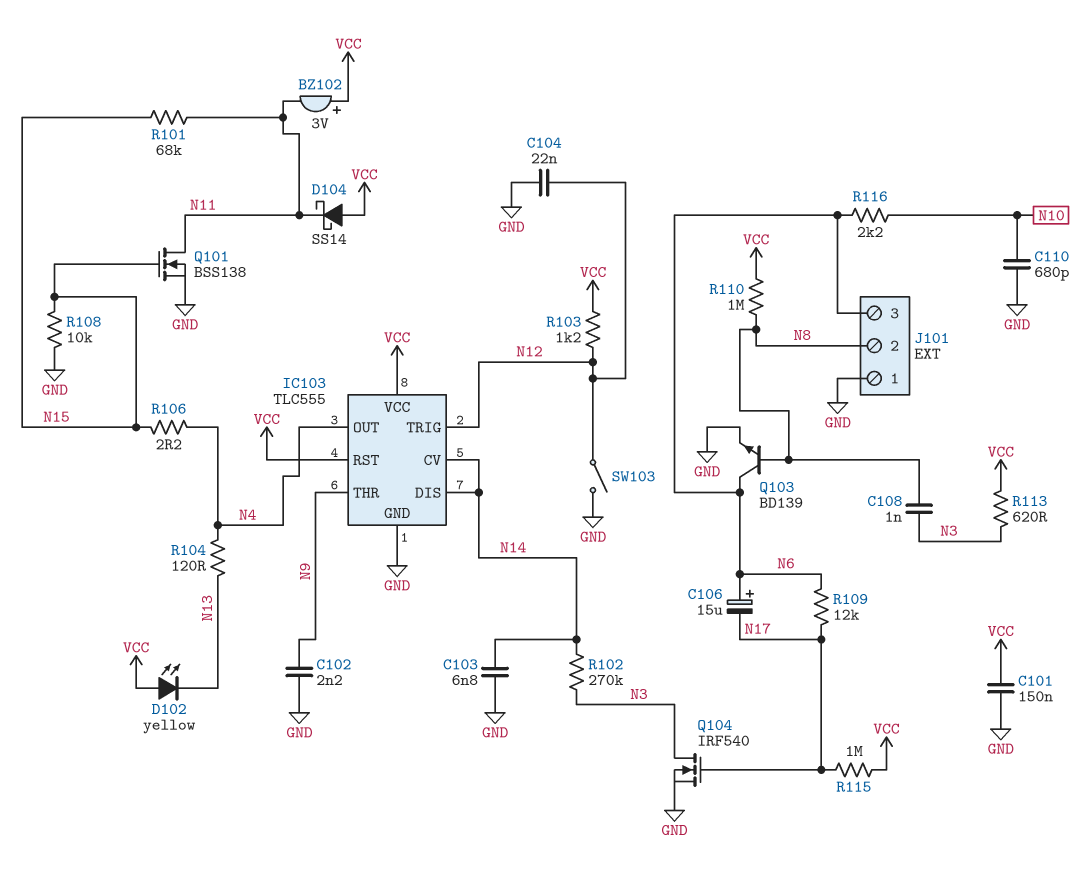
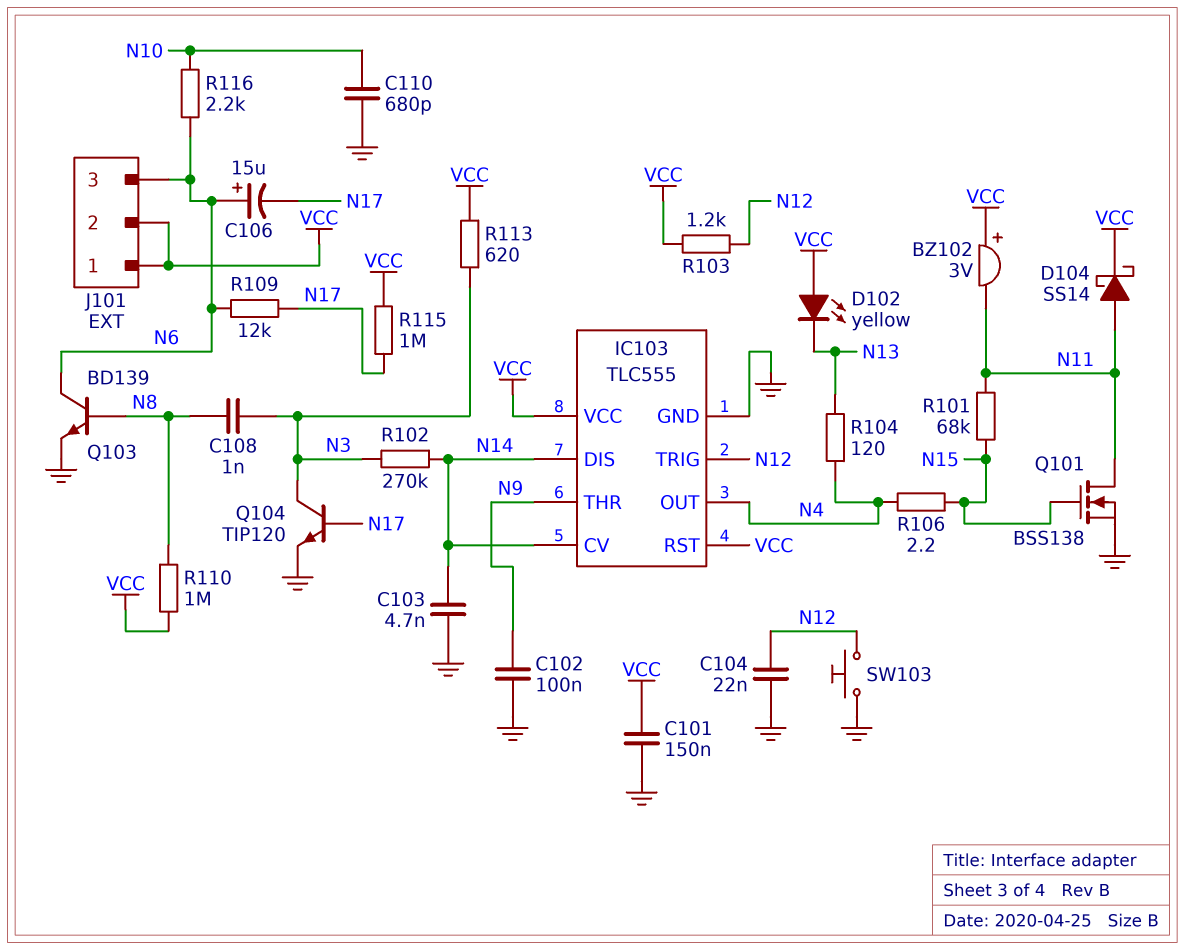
C102: 2.2nF (GND, N9) -> 100nF (GND, N9)
C103: 6.8nF (GND, N14) -> 4.7nF (GND, N14)
D104: schottky SS14 (A VCC, K N11) -> schottky SS14 (A N11, K VCC)
J101 pin 1: GND -> VCC
J101 pin 2: N8 -> VCC
Q104: NMOS IRF540 (G N17, D N3, S GND) -> NPN TIP120 (B N17, C N3, E GND)
R108: 10k (GND, N15) -> none
SW103: switch (GND, N12) -> button (GND, N12)

